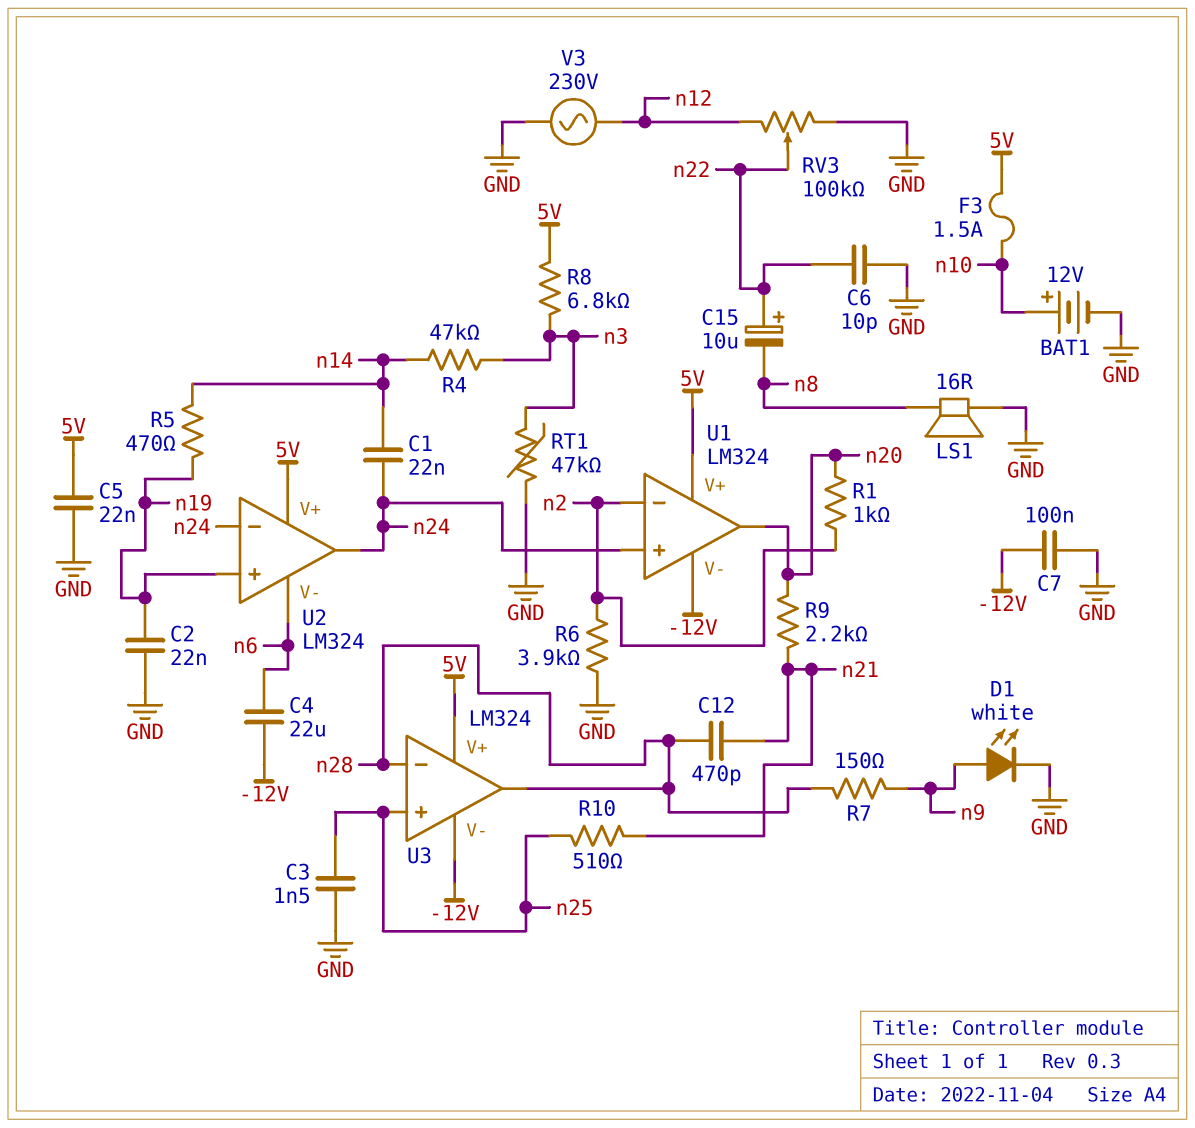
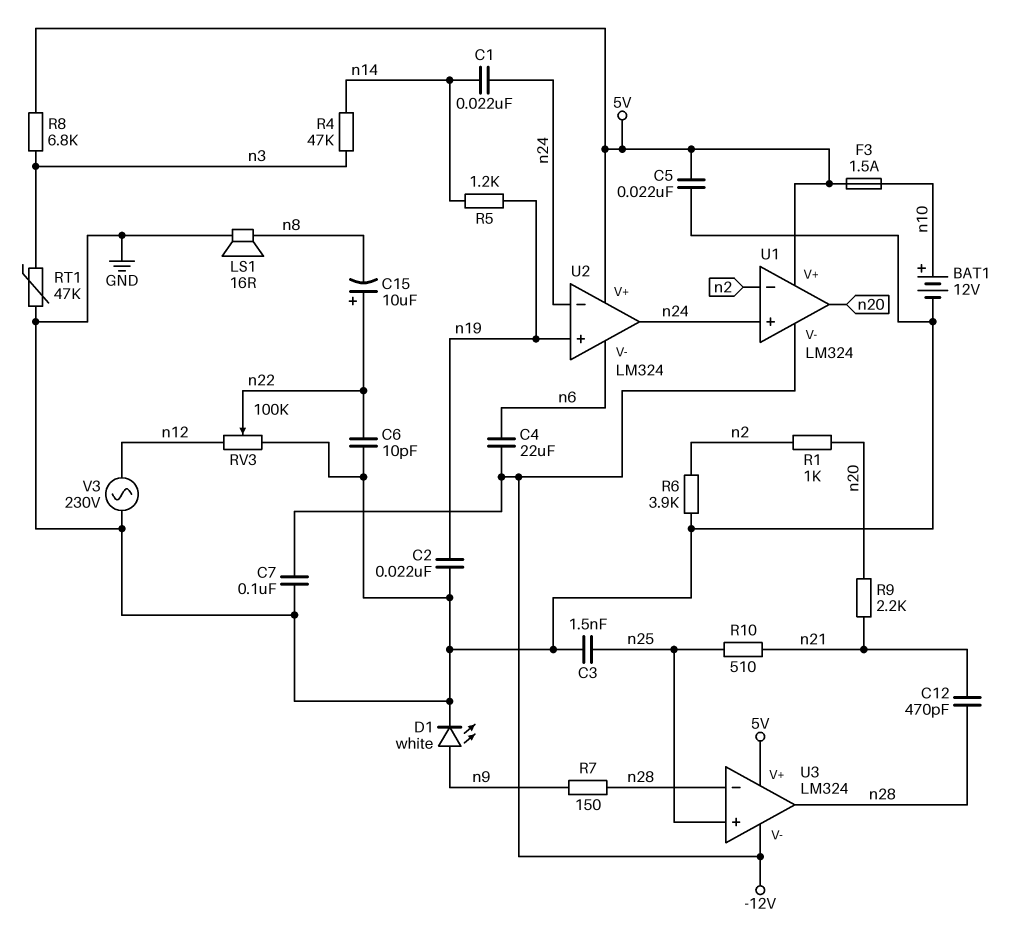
R5: 470 (n14, n19) -> 1.2k (n14, n19)

